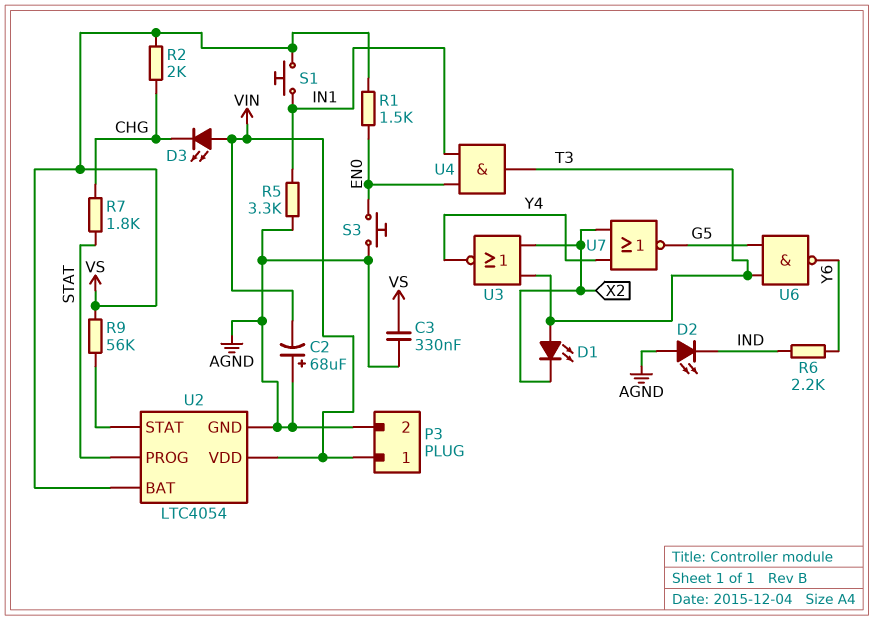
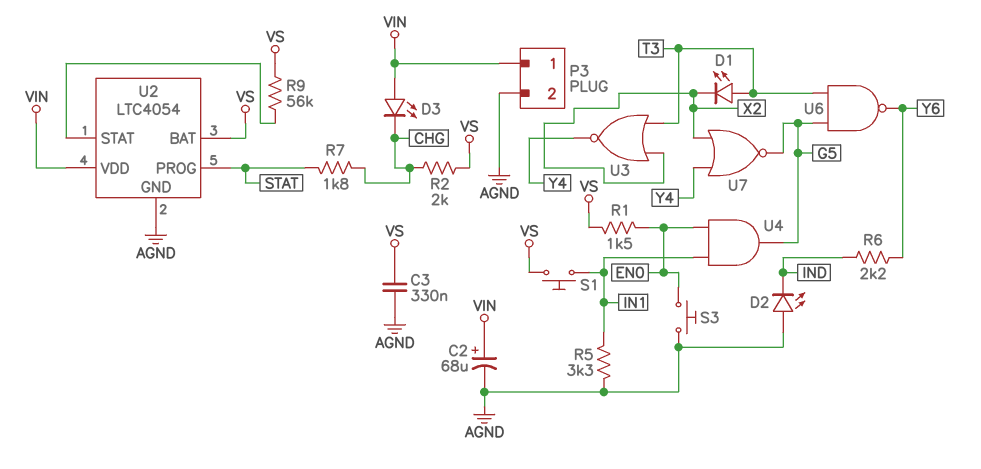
C2: 68uF (plus AGND, minus VIN) -> 68uF (plus VIN, minus AGND)
U4: AND (in EN0, in IN1, out T3) -> AND (in EN0, in IN1, out G5)

